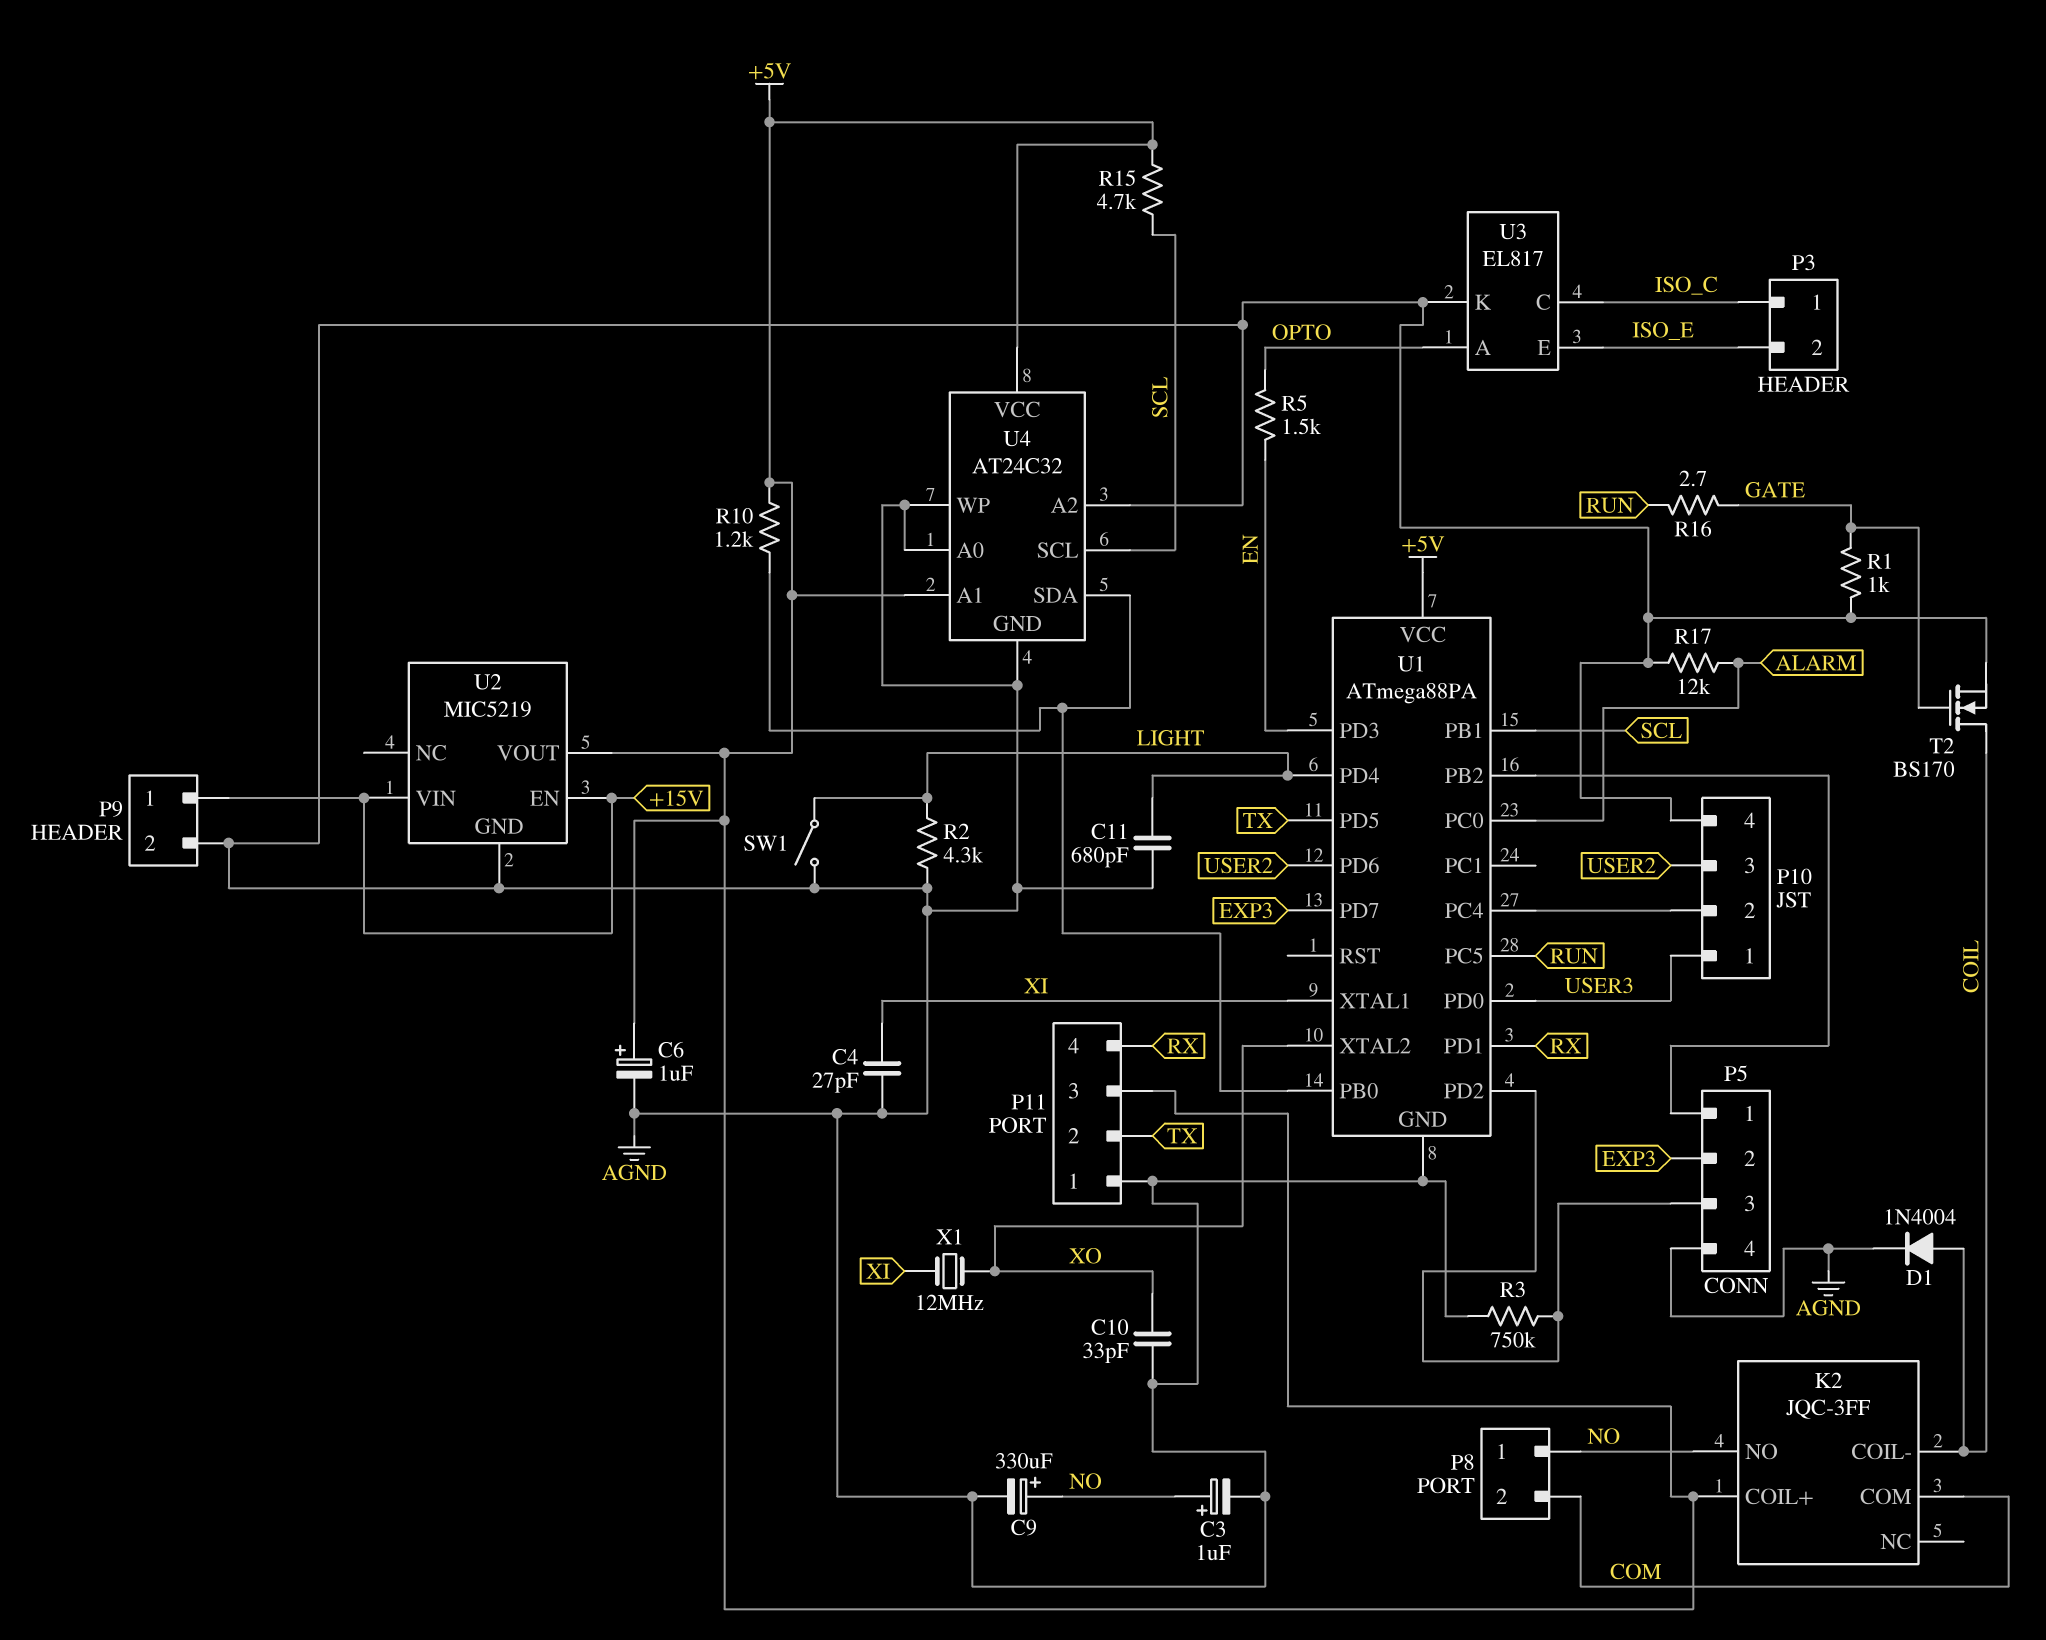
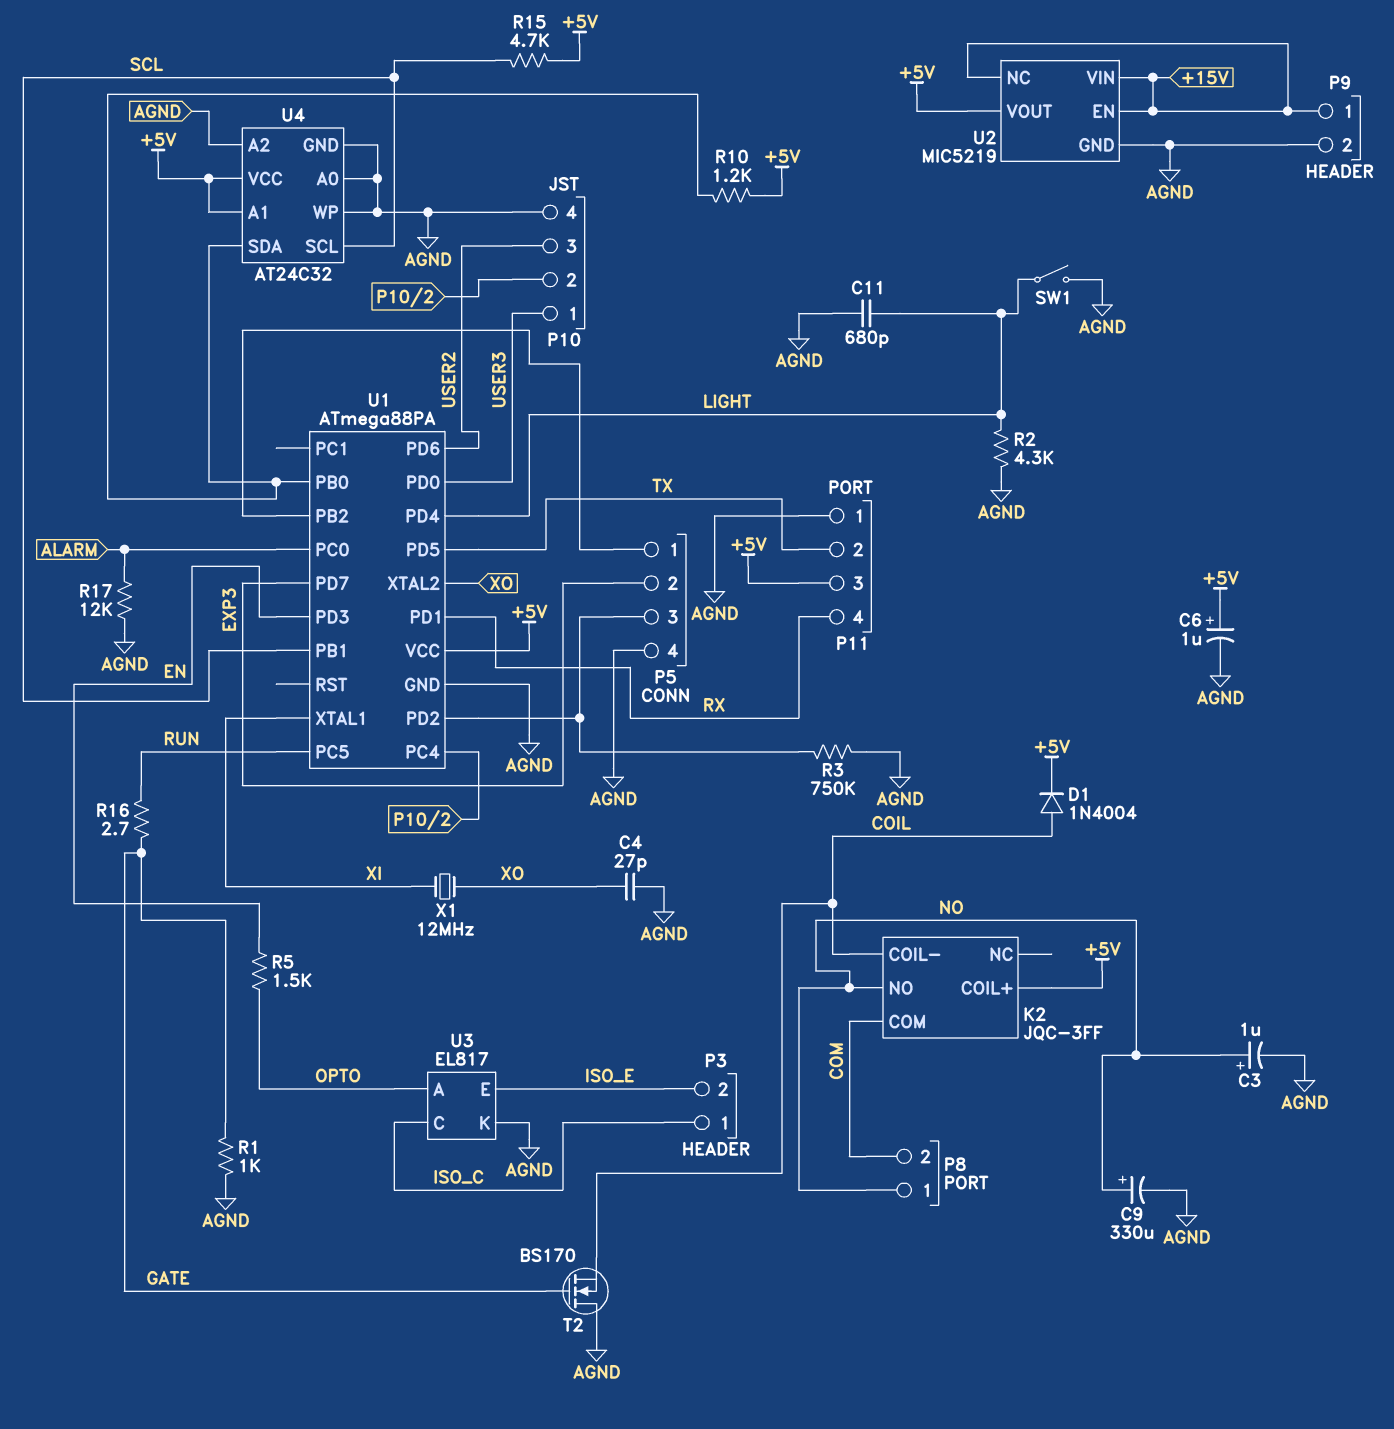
C4: 27pF (AGND, XI) -> 27pF (AGND, XO)
C10: 33pF (AGND, XO) -> none
D1: diode 1N4004 (A COIL, K AGND) -> diode 1N4004 (A COIL, K +5V)
T2: NMOS BS170 (G GATE, D COIL, S AGND) -> NMOS BS170 (G GATE, D AGND, S COIL)
U2 pin NC: none -> +15V

